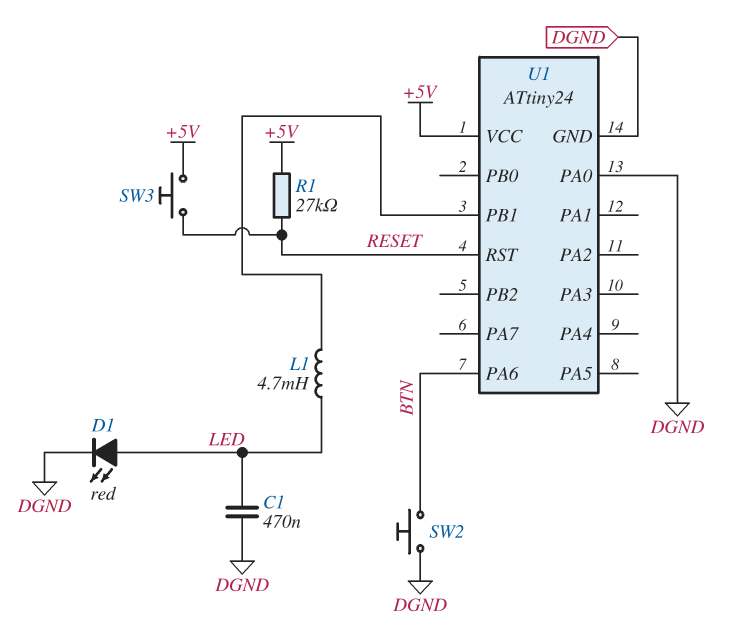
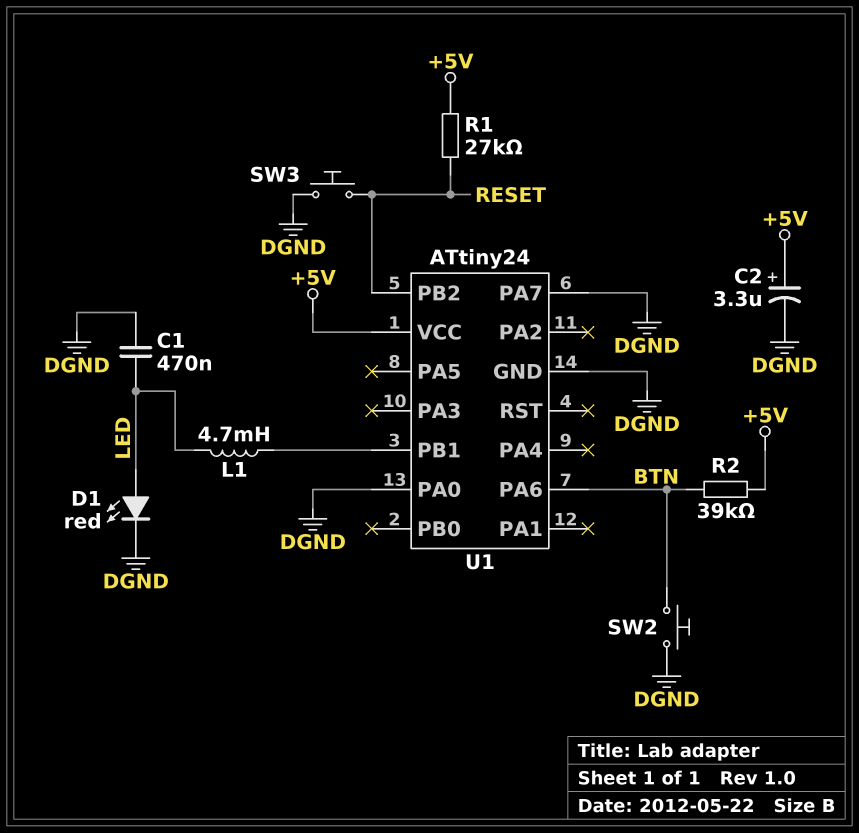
C2: none -> 3.3uF (plus +5V, minus DGND)
R2: none -> 39k (+5V, BTN)
SW3: button (+5V, RESET) -> button (DGND, RESET)
U1 pin PA7: none -> DGND
U1 pin PB2: none -> RESET
U1 pin RST: RESET -> none

